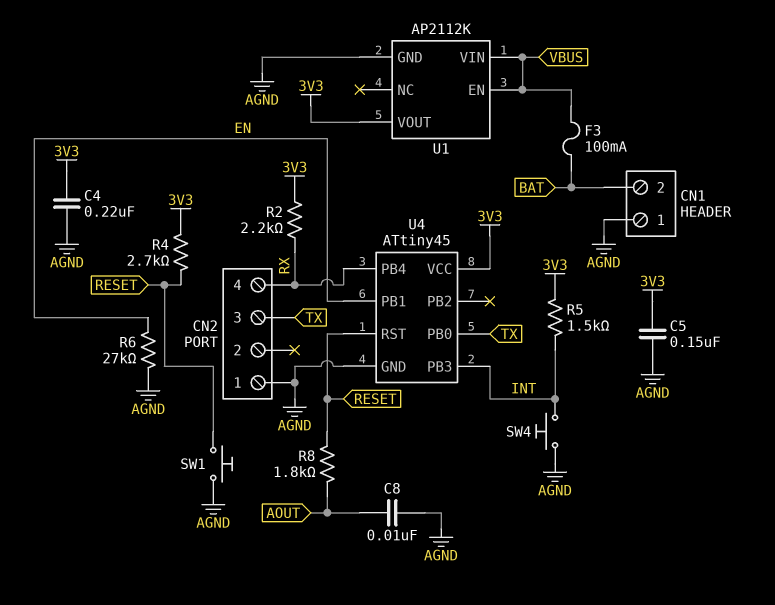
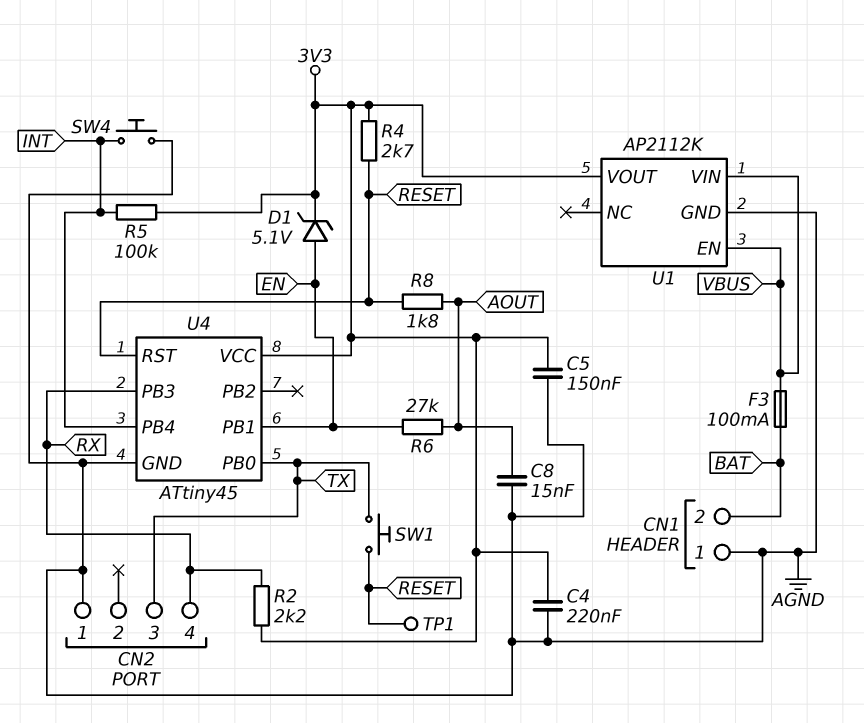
C8: 10nF (AGND, AOUT) -> 15nF (AGND, AOUT)
D1: none -> zener 5.1V (A EN, K 3V3)
R5: 1.5k (3V3, INT) -> 100k (3V3, INT)
R6: 27k (AGND, EN) -> 27k (AOUT, EN)
SW1: button (AGND, RESET) -> button (RESET, TX)
TP1: none -> test point (RESET)
U4 pin PB3: INT -> RX
U4 pin PB4: RX -> INT

